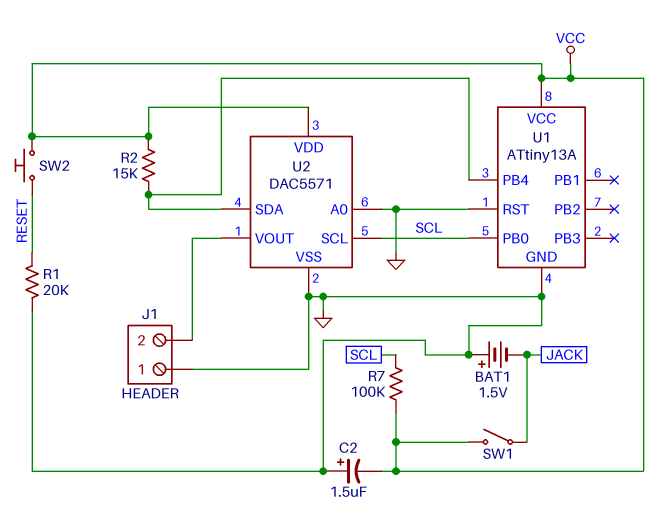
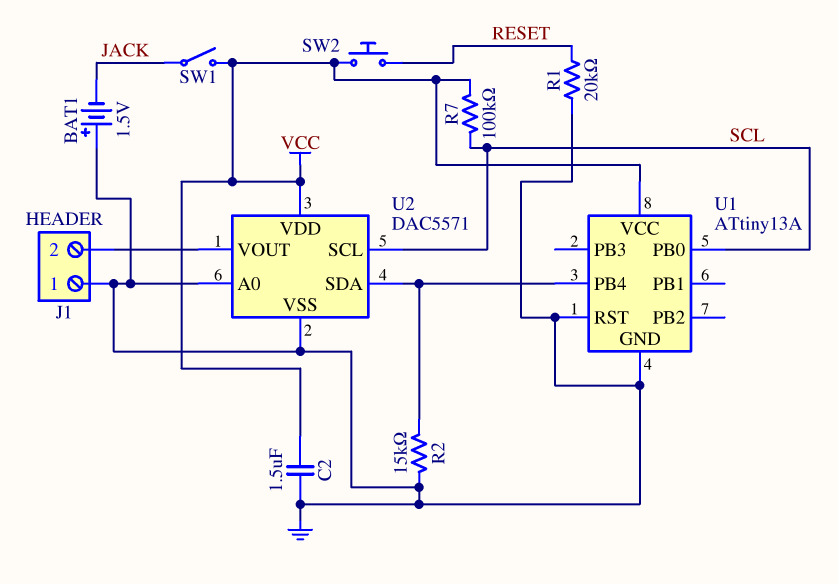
C2: 1.5uF (plus GND, minus VCC) -> 1.5uF (GND, VCC)
R2: 15k (U1/PB4, VCC) -> 15k (GND, U1/PB4)

